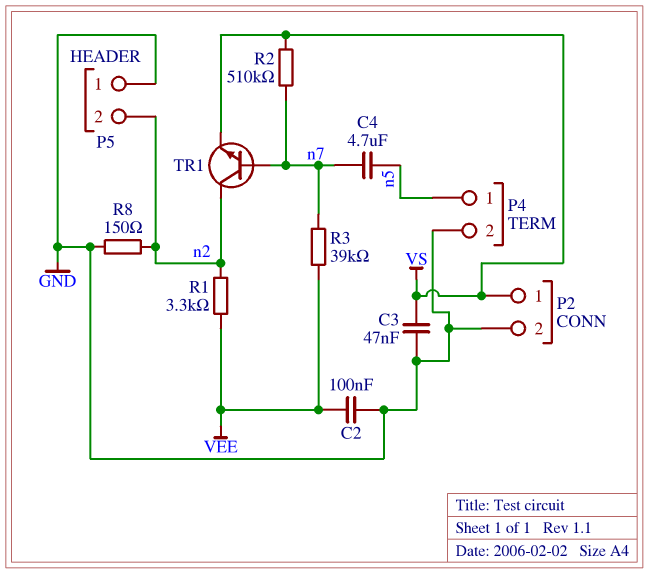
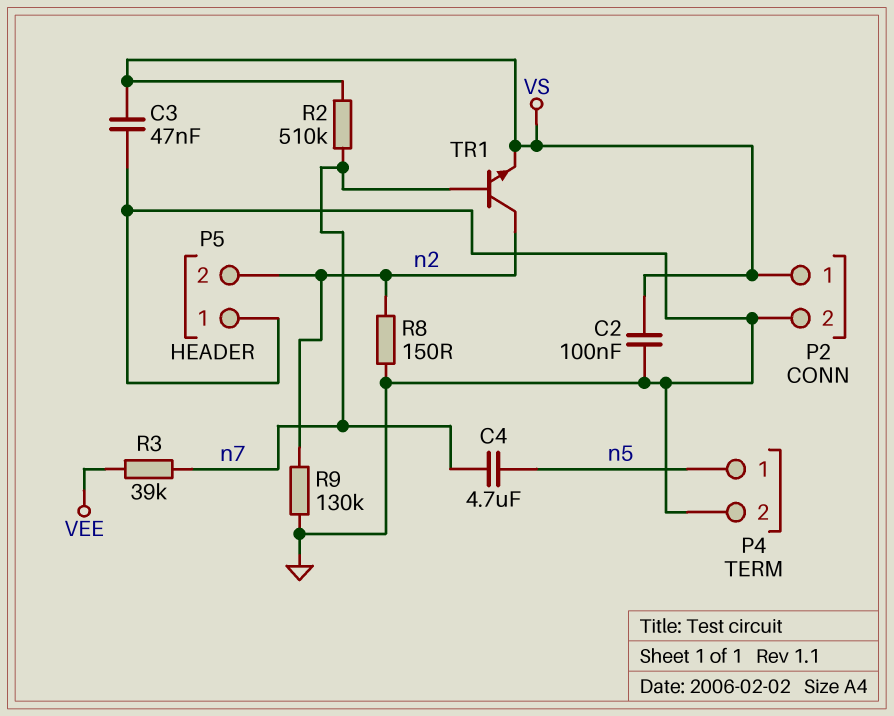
C2: 100nF (GND, VEE) -> 100nF (GND, VS)
R1: 3.3k (VEE, n2) -> none
R9: none -> 130k (GND, n2)

